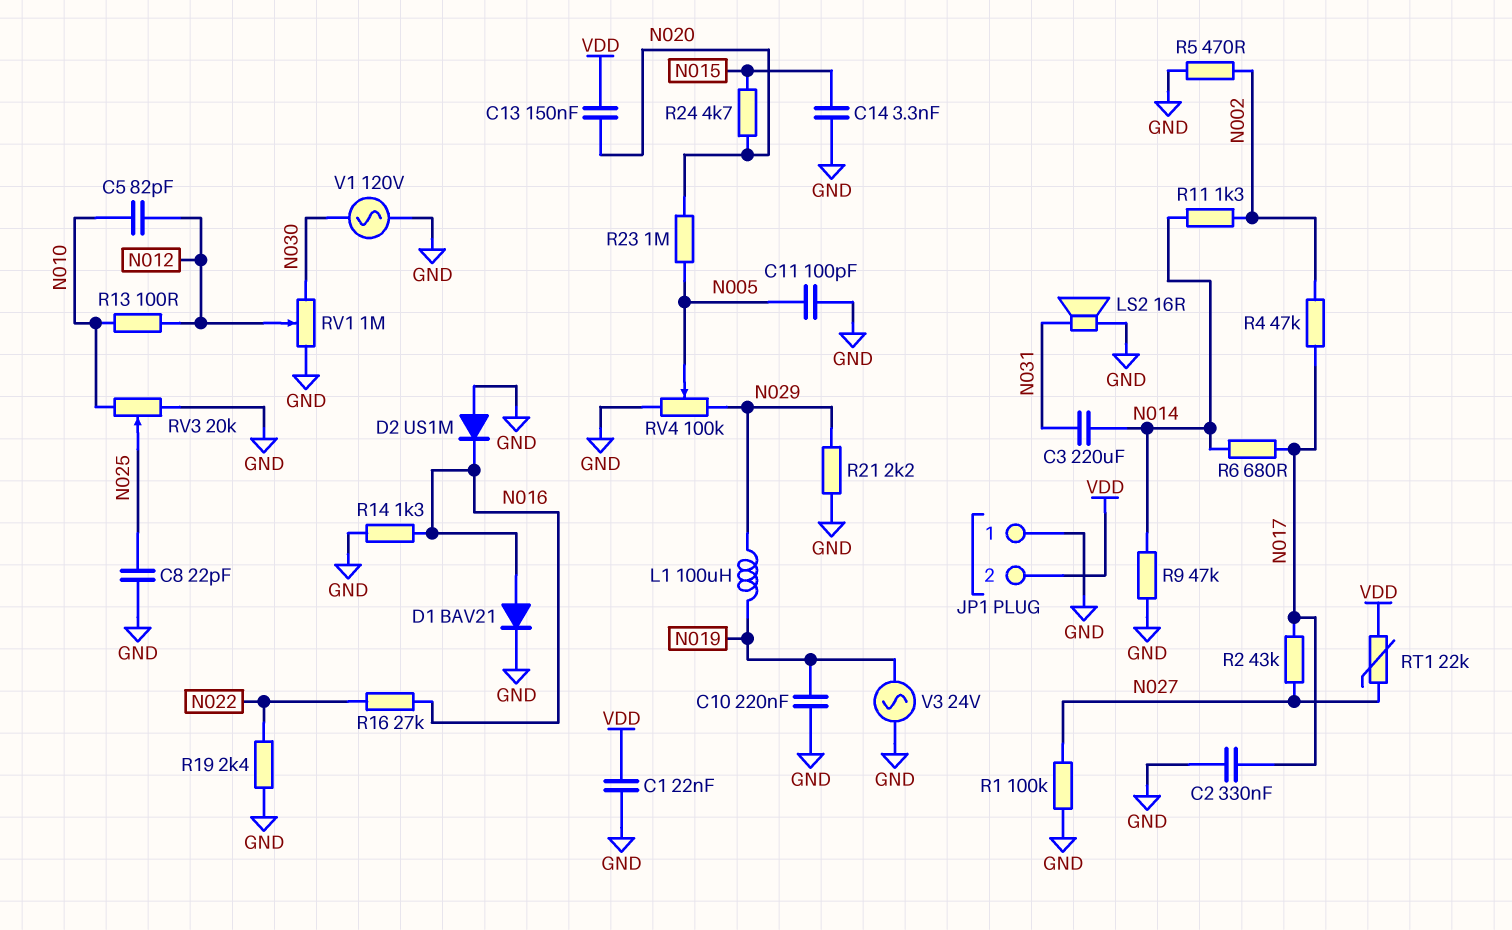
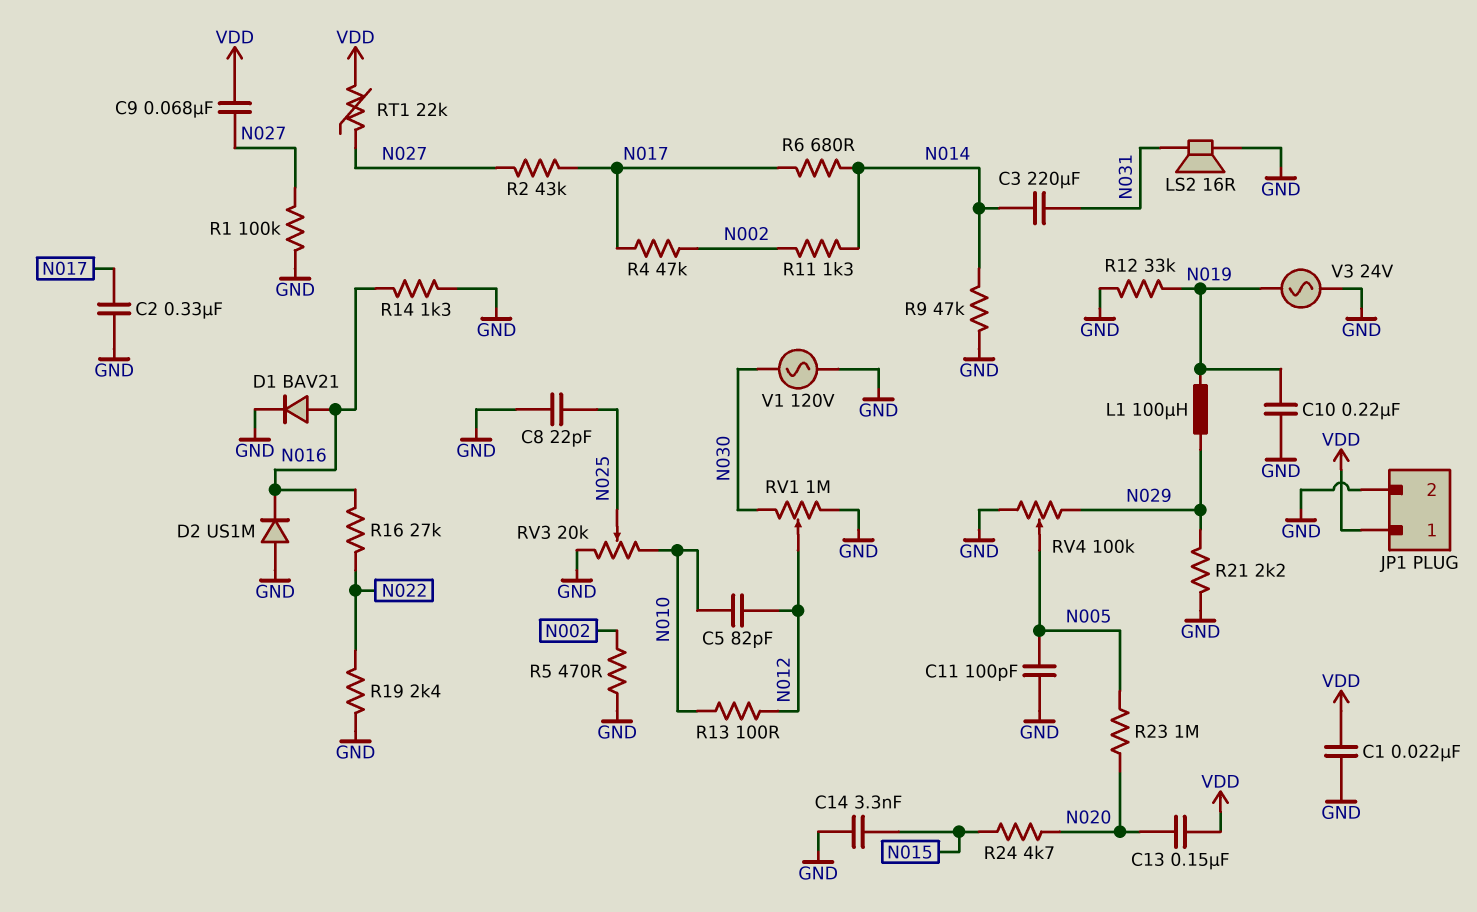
C9: none -> 68nF (N027, VDD)
JP1 pin 1: GND -> VDD
JP1 pin 2: VDD -> GND
R12: none -> 33k (GND, N019)

